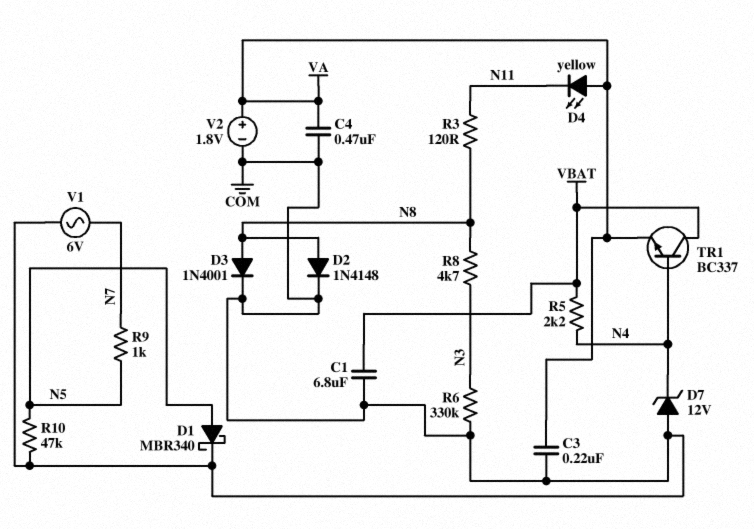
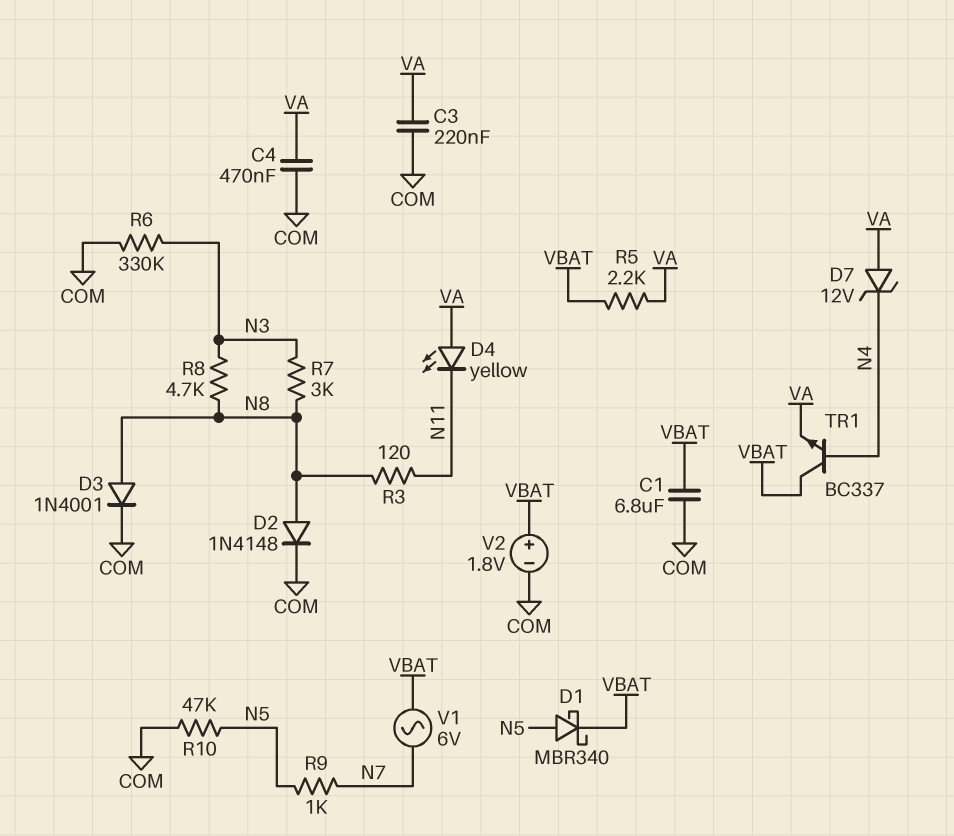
D1: schottky MBR340 (A N5, K COM) -> schottky MBR340 (A N5, K VBAT)
D7: zener 12V (A COM, K N4) -> zener 12V (A VA, K N4)
R5: 2.2k (N4, VBAT) -> 2.2k (VA, VBAT)
R7: none -> 3k (N3, N8)
V1: AC 6V (COM, N7) -> AC 6V (N7, VBAT)
V2: 1.8V (plus VA, minus COM) -> 1.8V (plus VBAT, minus COM)

